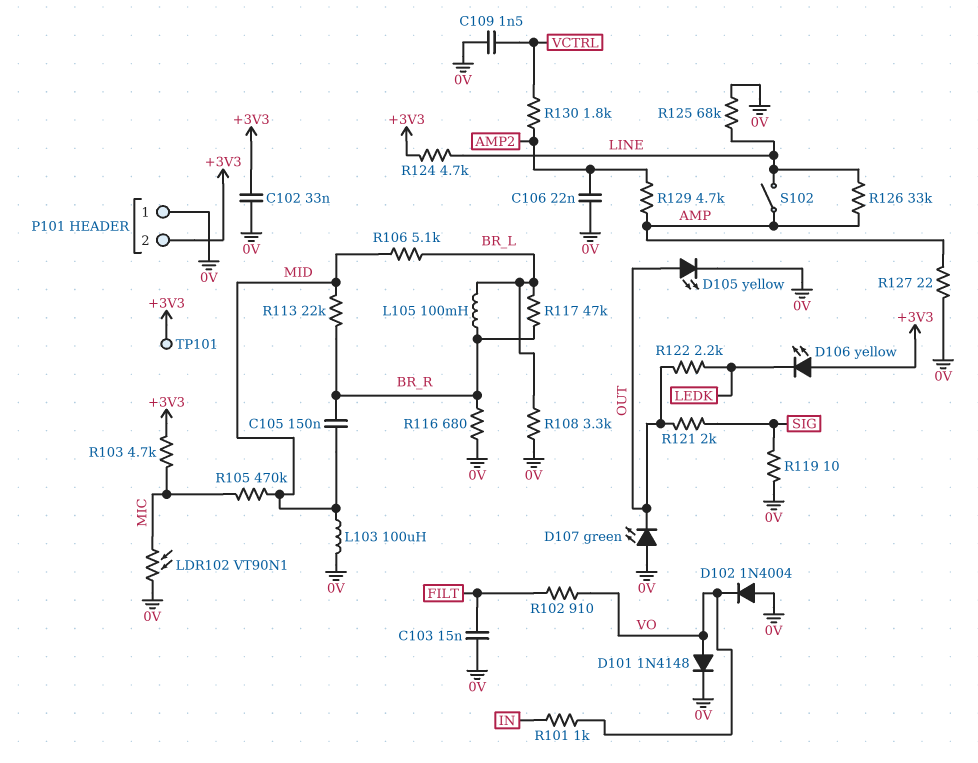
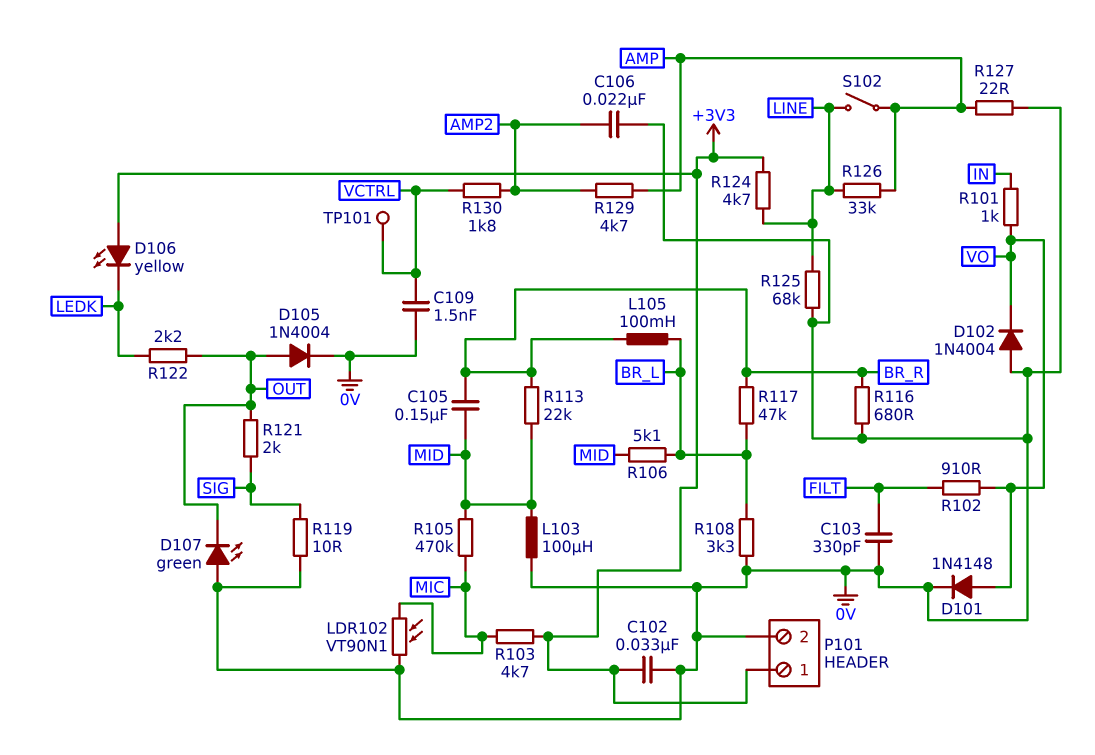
C103: 15nF (0V, FILT) -> 330pF (0V, FILT)
D105: LED yellow (A OUT, K 0V) -> diode 1N4004 (A OUT, K 0V)
P101 pin 1: 0V -> +3V3
P101 pin 2: +3V3 -> 0V
TP101: test point (+3V3) -> test point (VCTRL)

